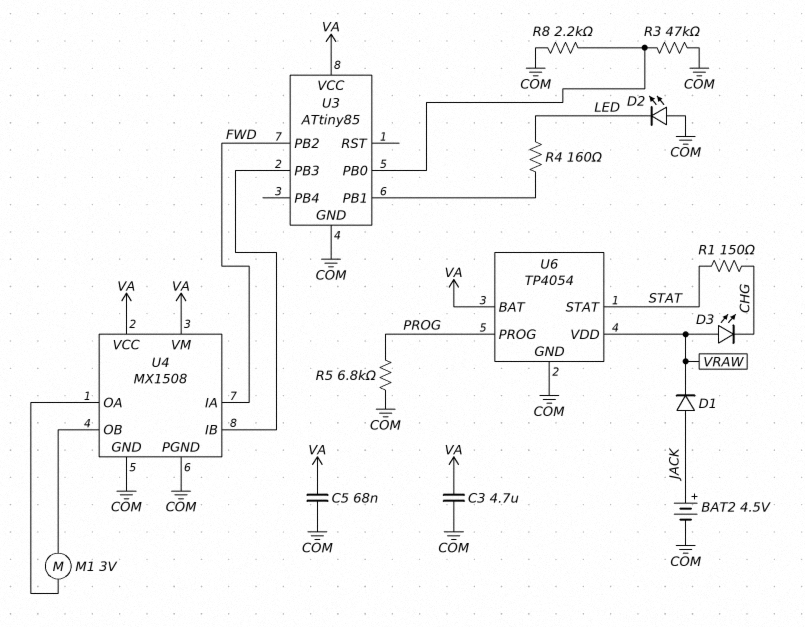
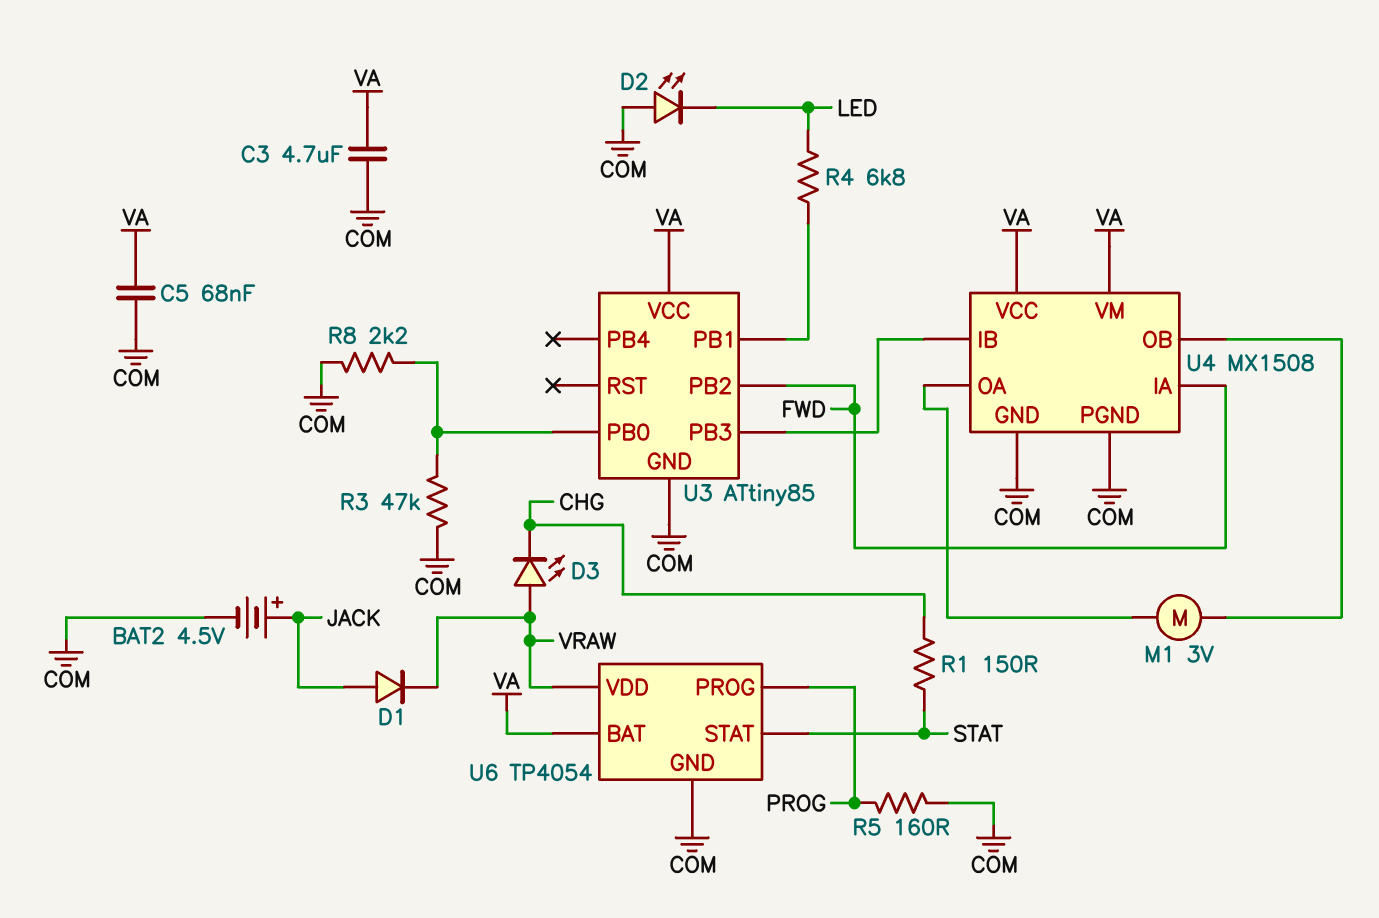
R4: 160 (LED, U3/PB1) -> 6.8k (LED, U3/PB1)
R5: 6.8k (COM, PROG) -> 160 (COM, PROG)

